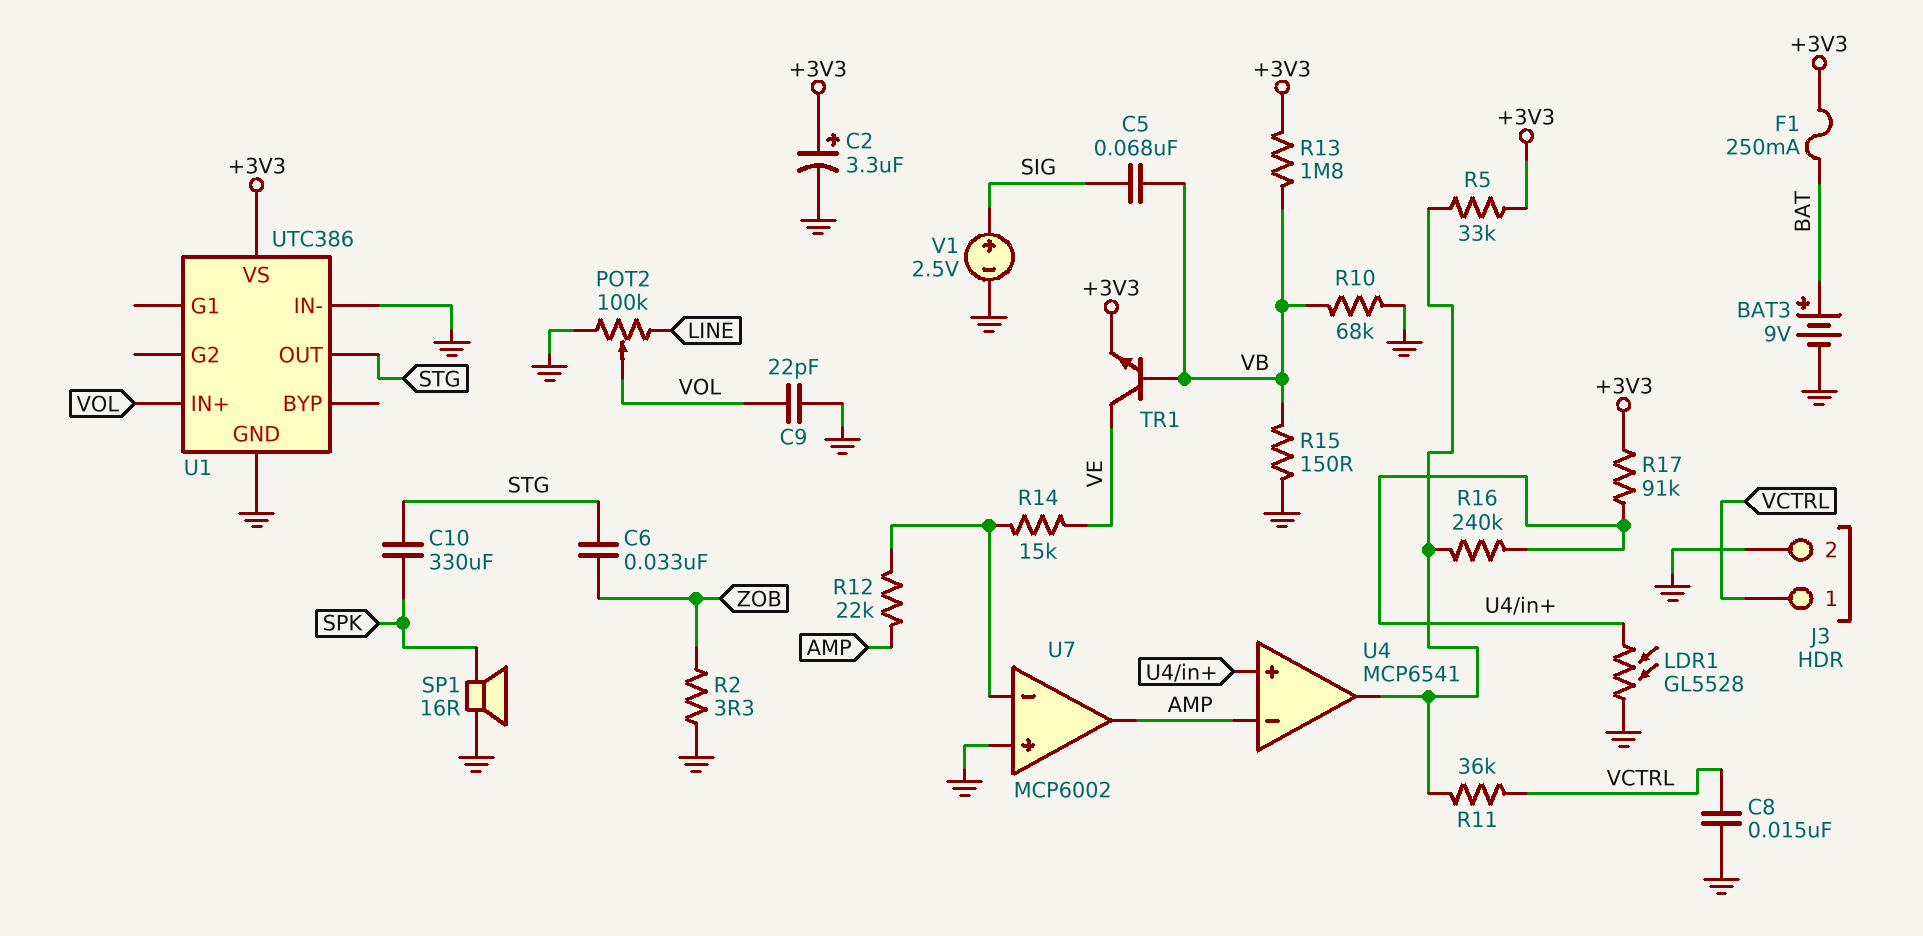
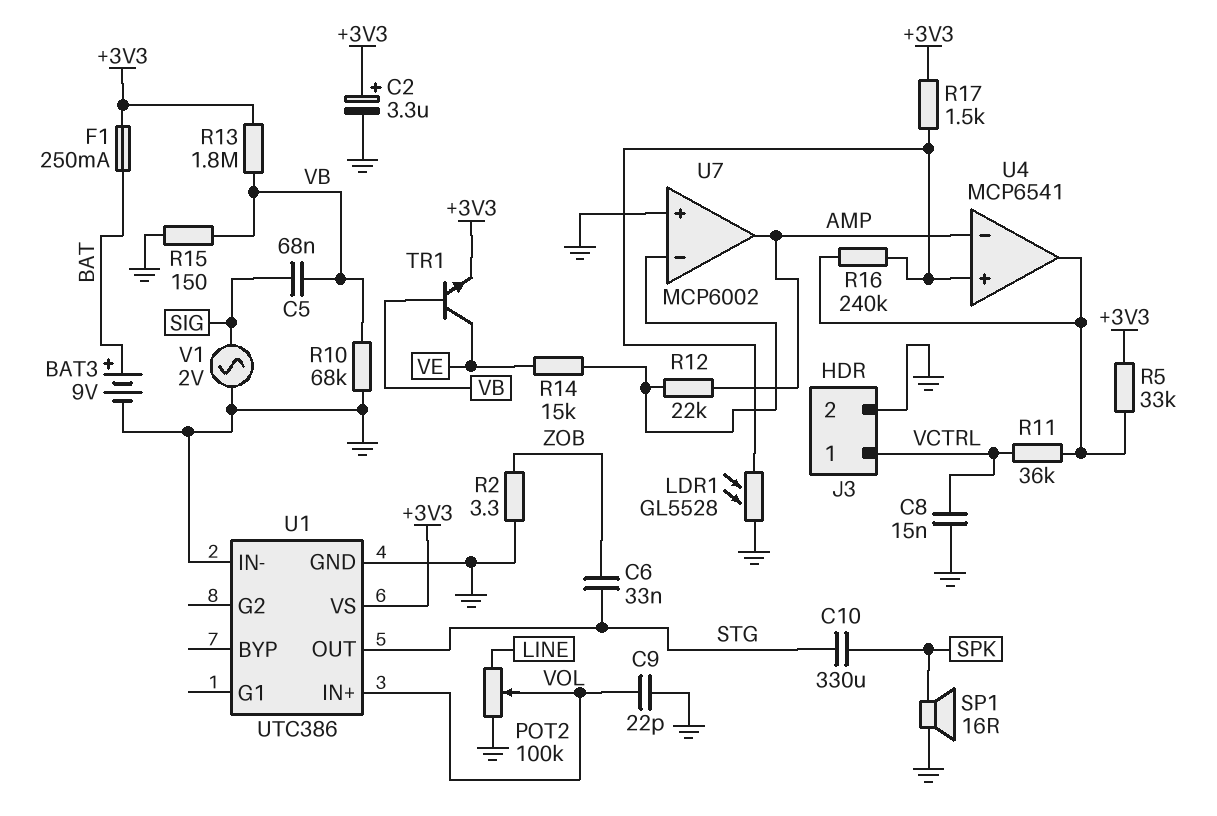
R17: 91k (+3V3, U4/in+) -> 1.5k (+3V3, U4/in+)
V1: 2.5V (plus SIG, minus GND) -> AC 2V (GND, SIG)

